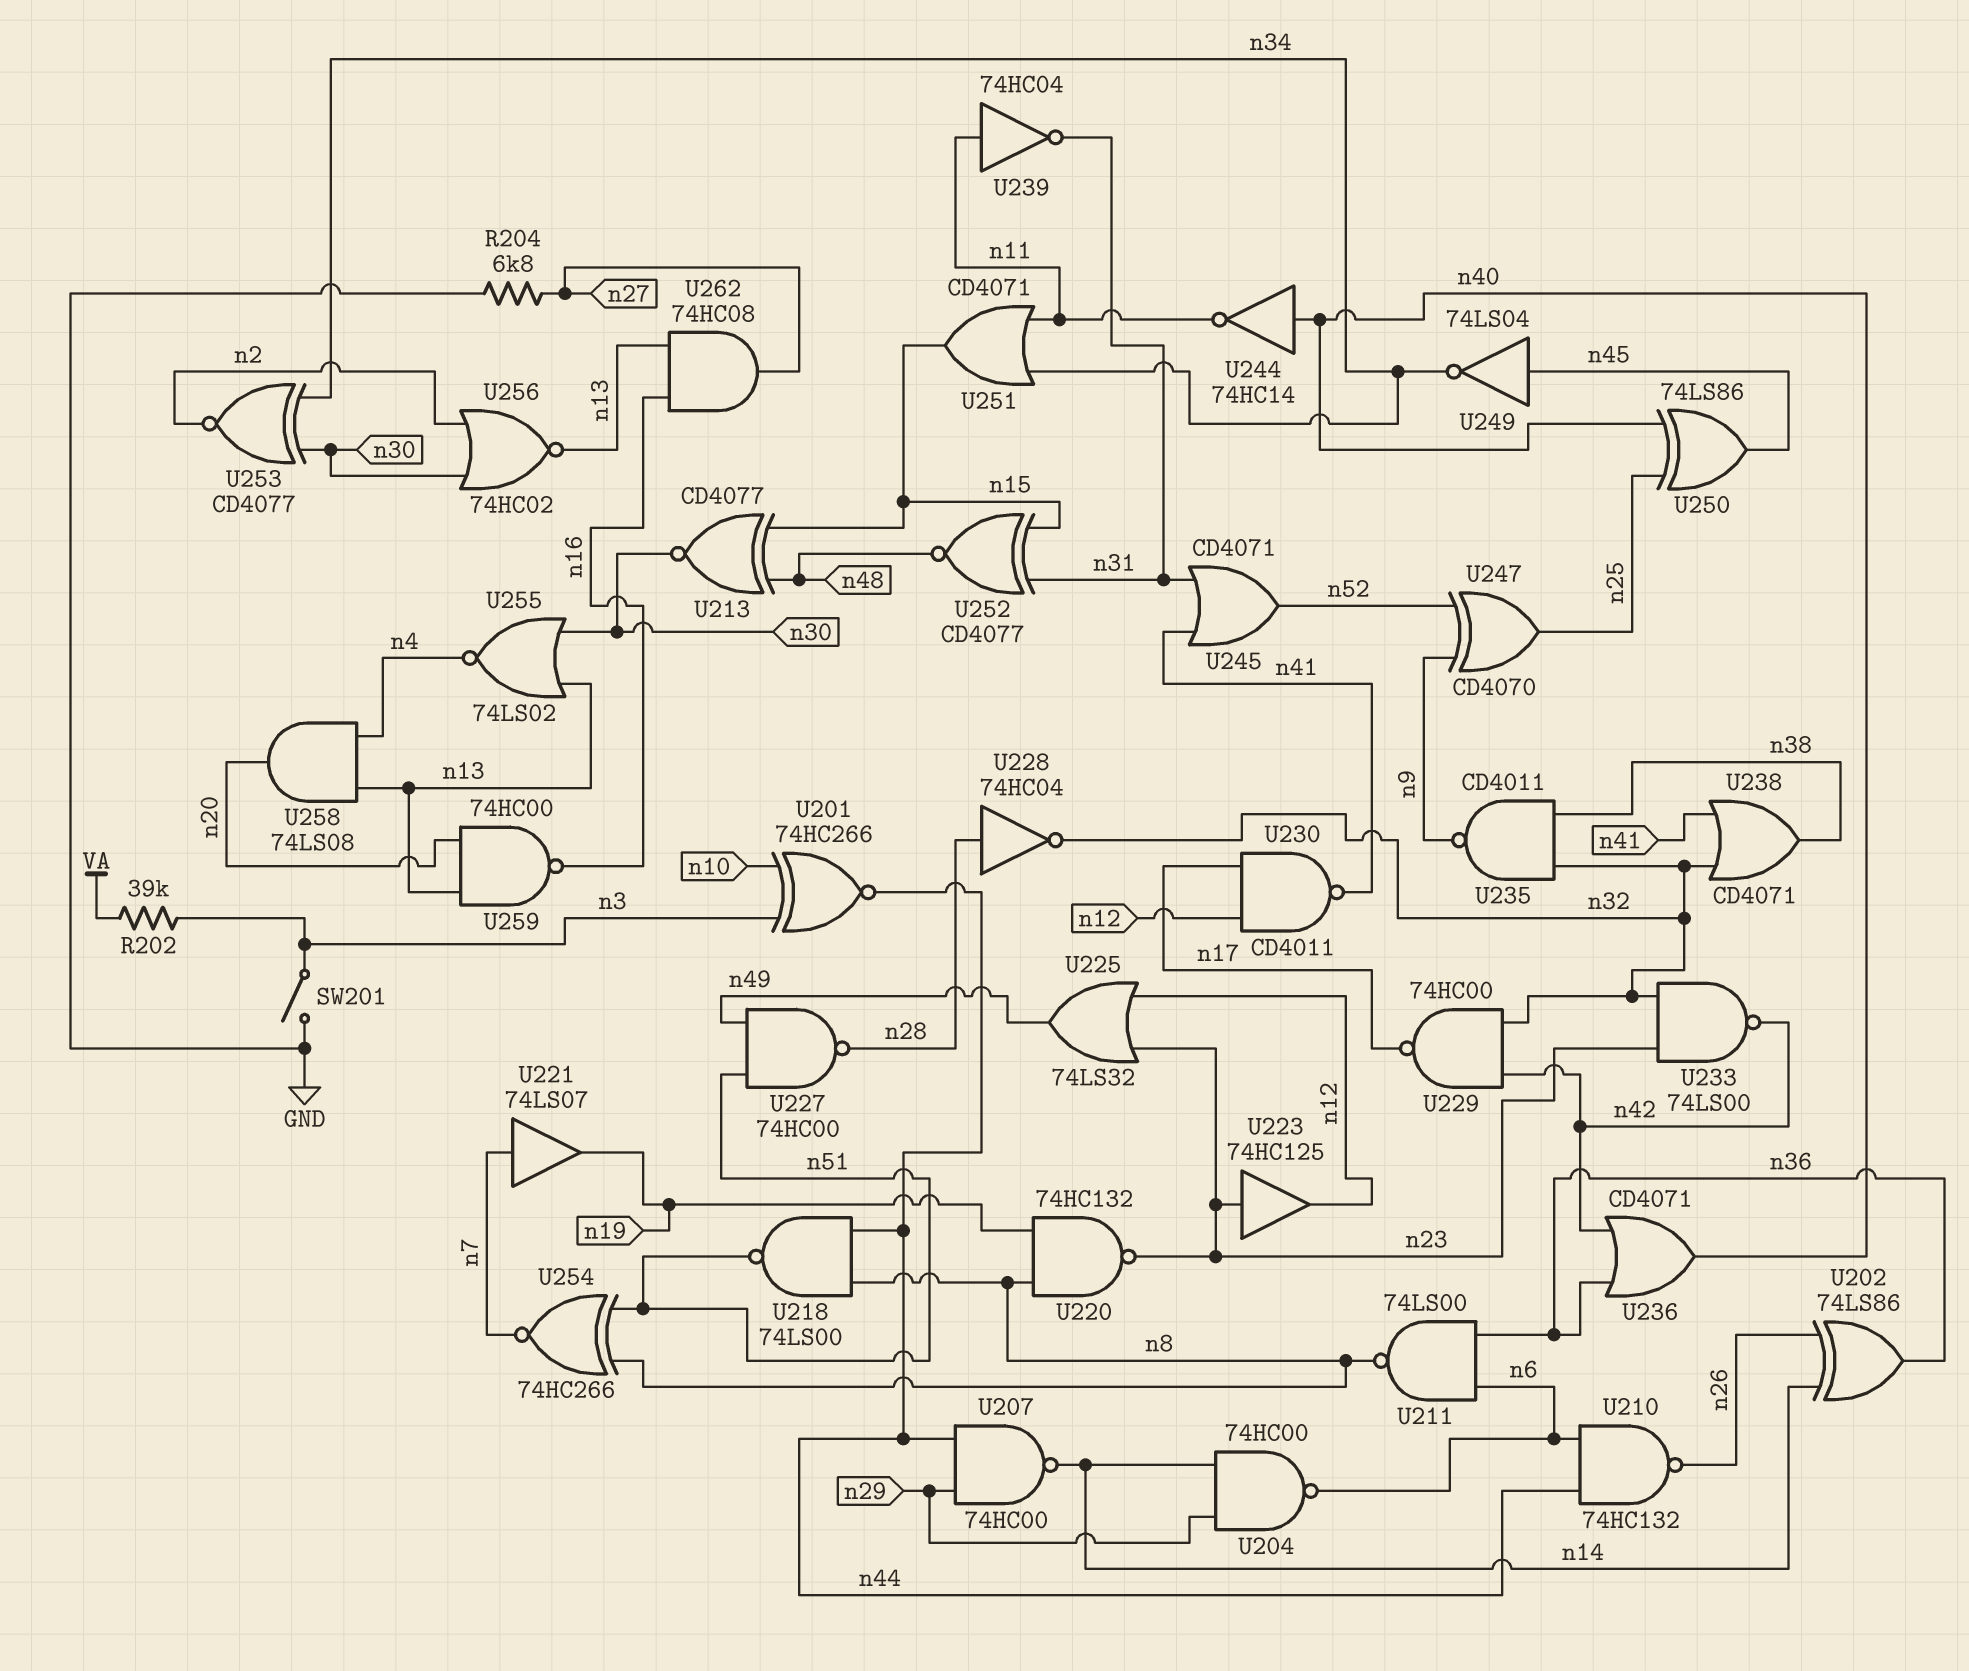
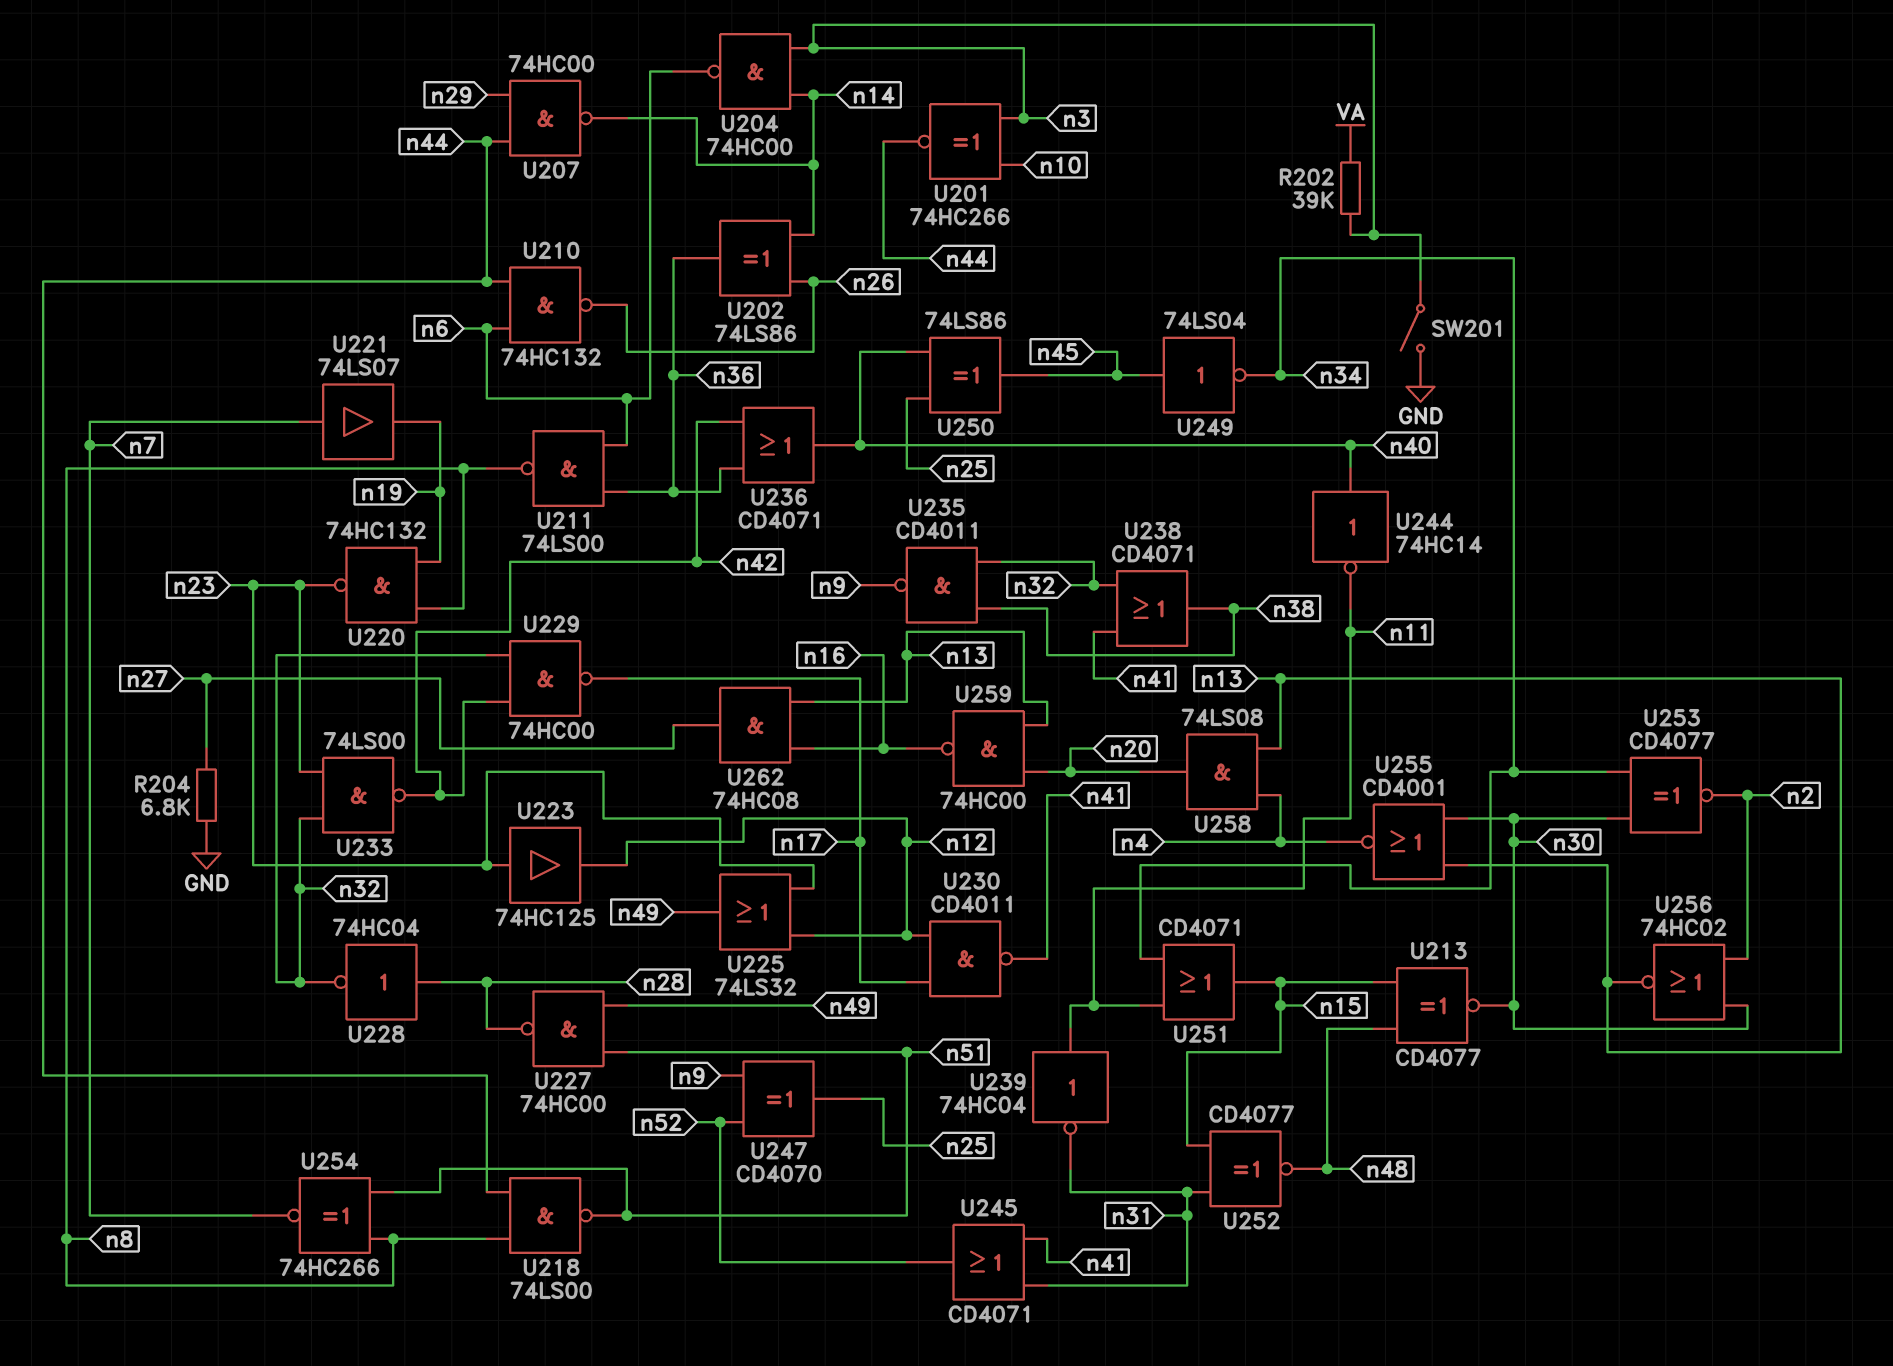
U204: NAND 74HC00 (in n14, in n29, out n6) -> NAND 74HC00 (in n3, in n14, out n6)
U255: NOR 74LS02 (in n13, in n30, out n4) -> NOR CD4001 (in n13, in n30, out n4)

